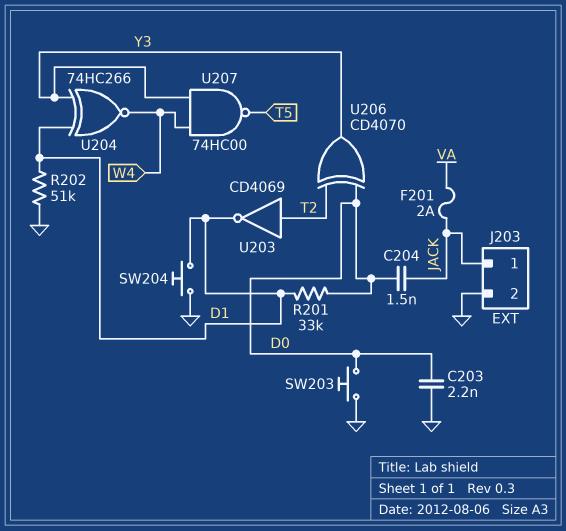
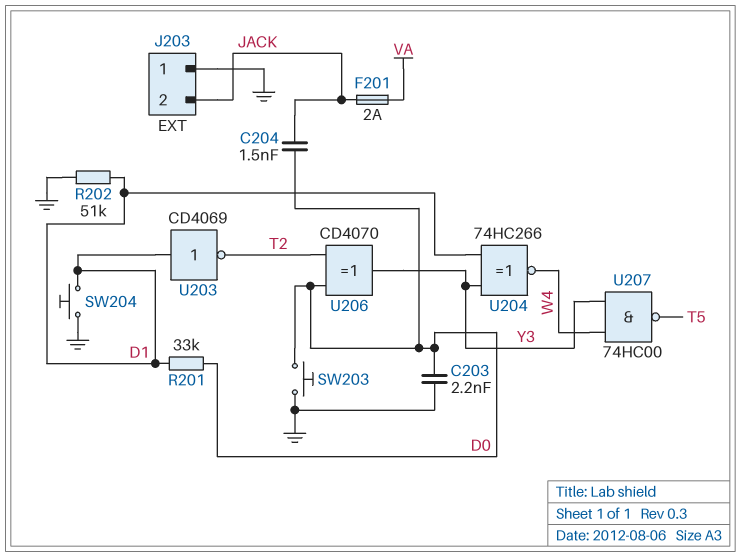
J203 pin 1: JACK -> GND
J203 pin 2: GND -> JACK
U203: NOT CD4069 (in T2, out D1) -> NOT CD4069 (in D1, out T2)

